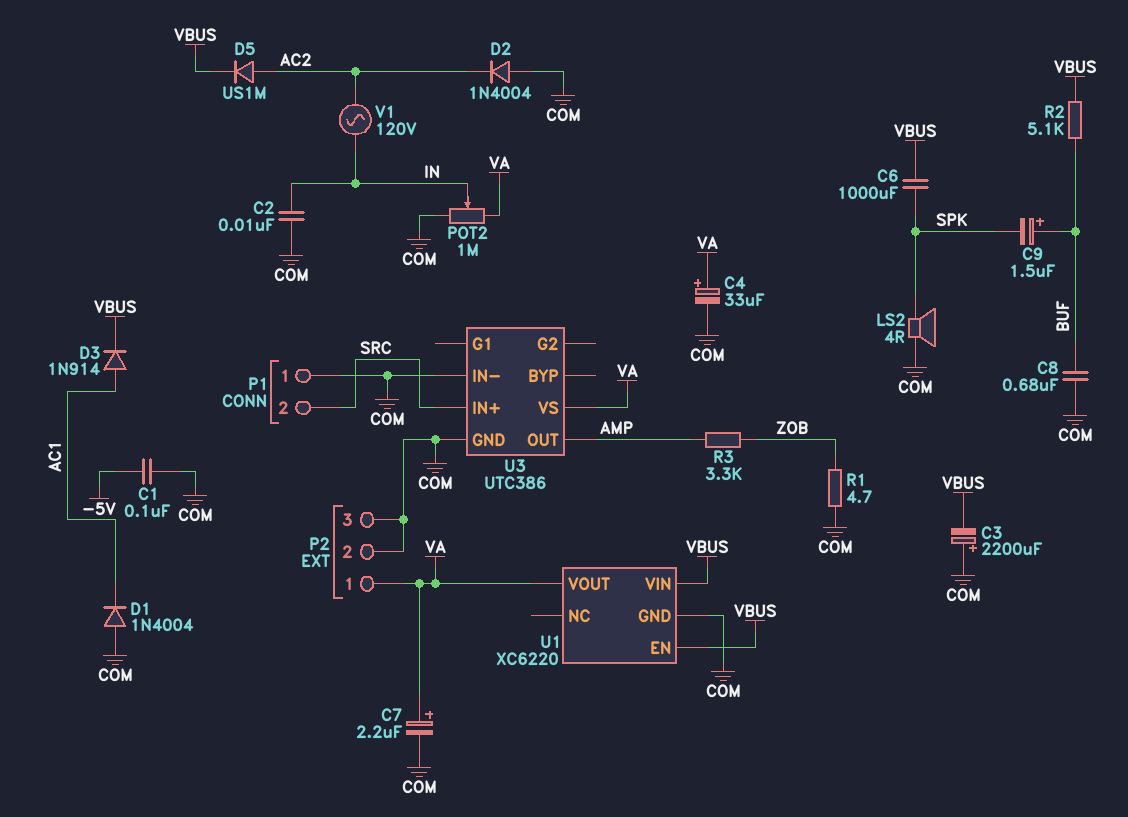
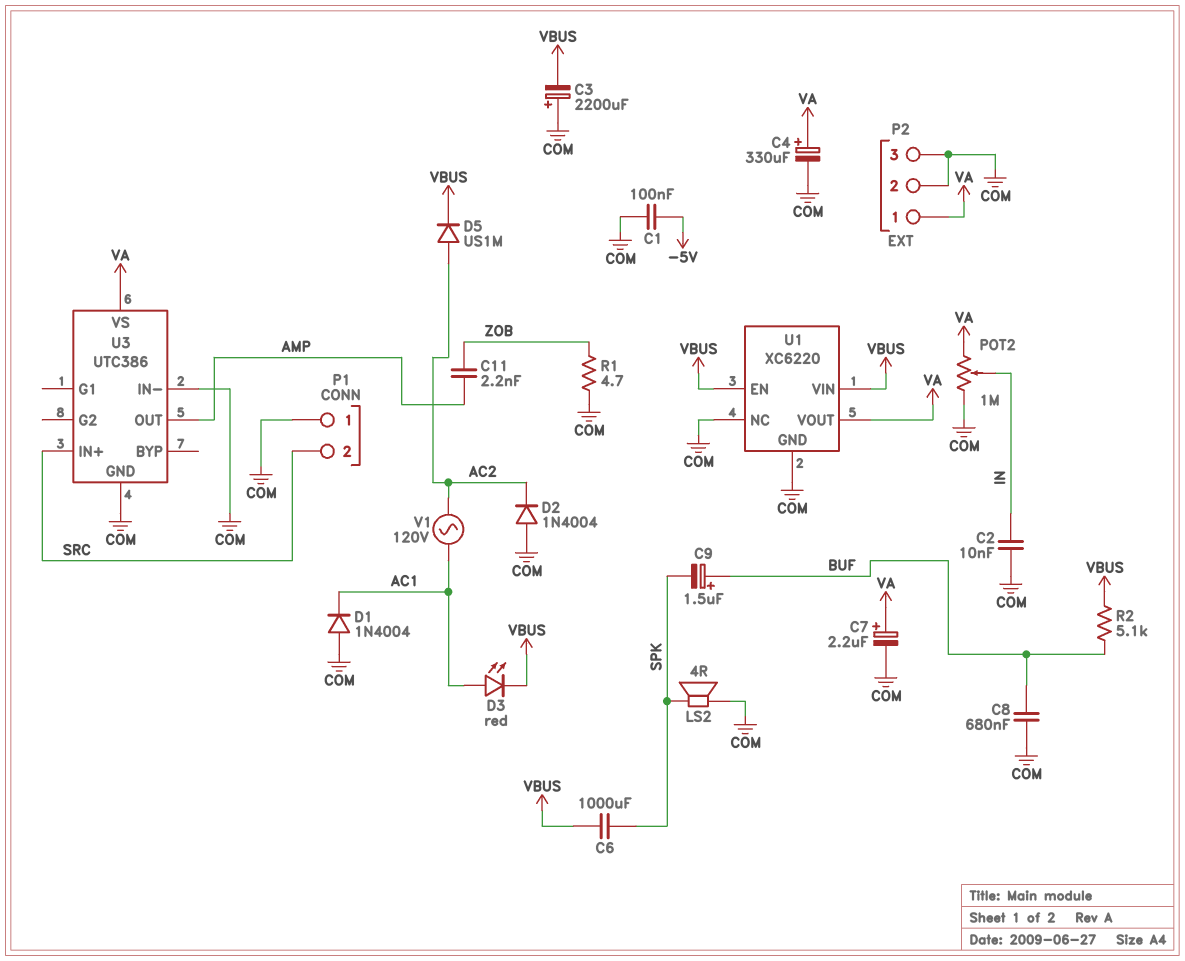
C4: 33uF (plus VA, minus COM) -> 330uF (plus VA, minus COM)
C11: none -> 2.2nF (AMP, ZOB)
D3: diode 1N914 (A AC1, K VBUS) -> LED red (A AC1, K VBUS)
R3: 3.3k (AMP, ZOB) -> none
U1 pin NC: none -> COM
V1: AC 120V (AC2, IN) -> AC 120V (AC1, AC2)

